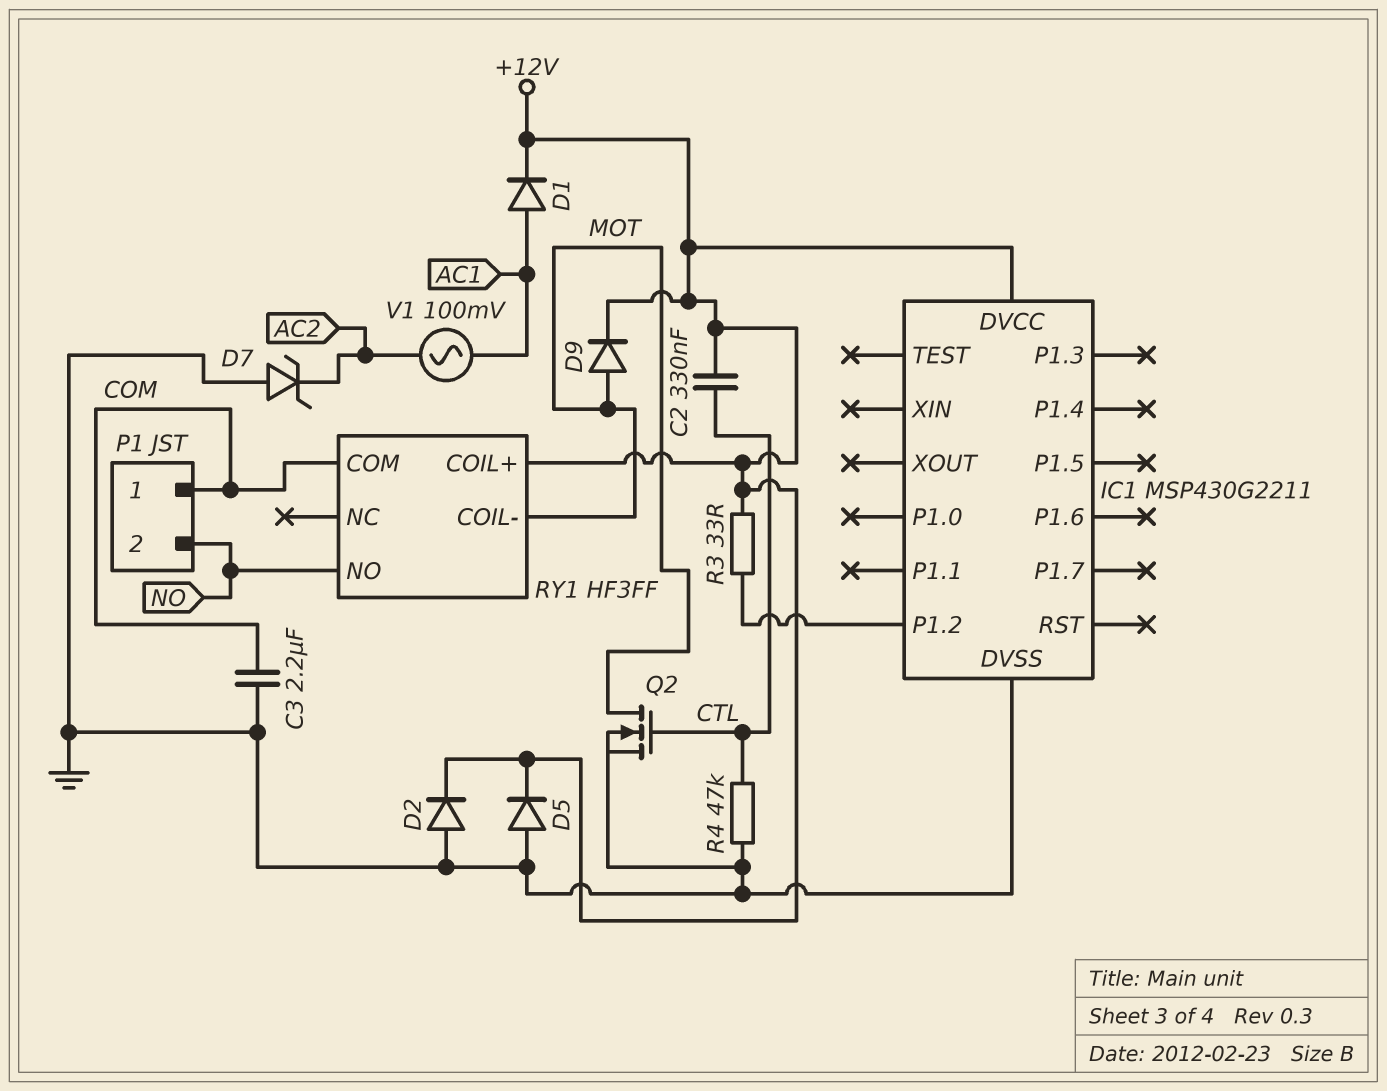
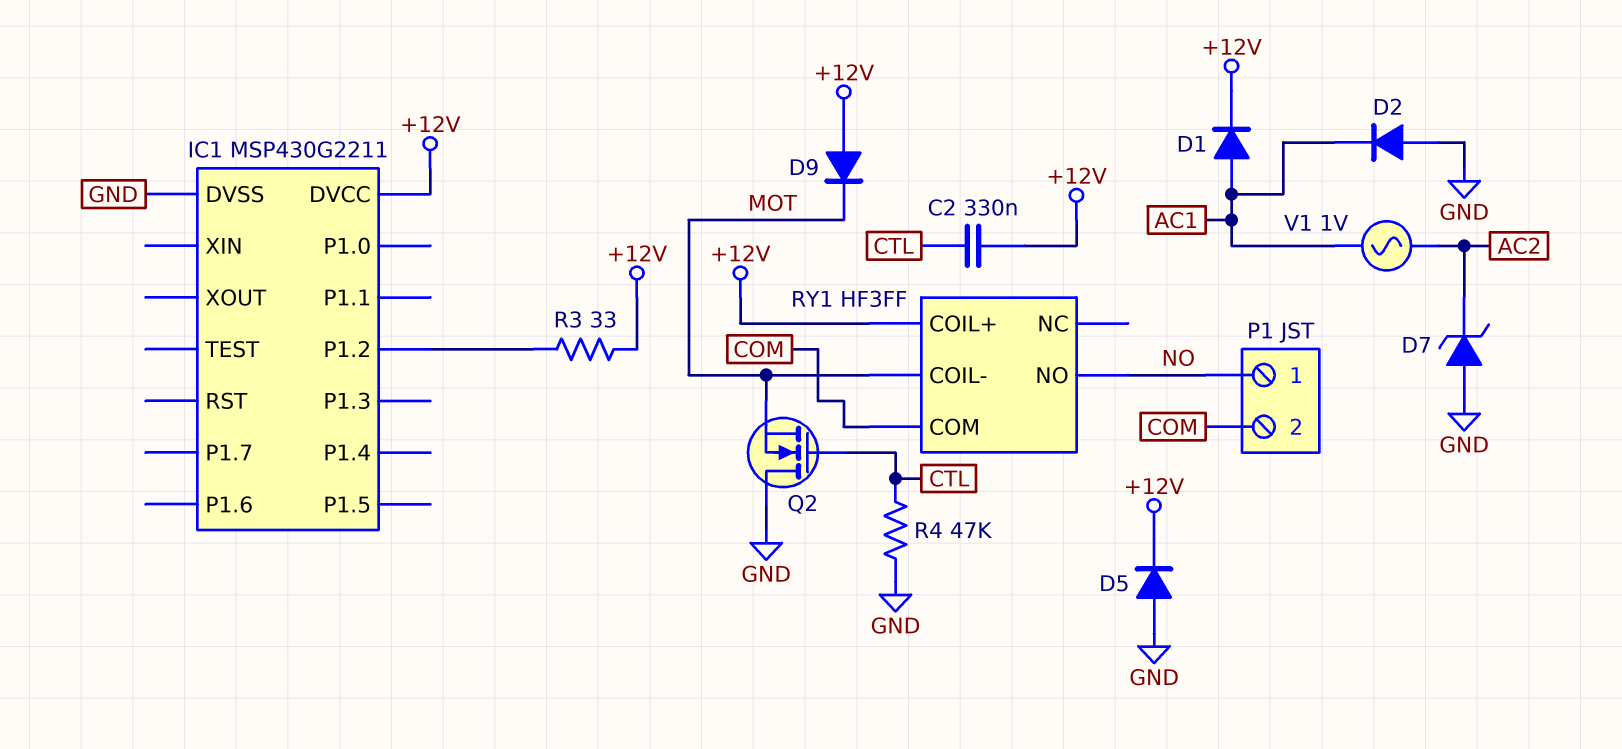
C3: 2.2uF (COM, GND) -> none
D2: diode (A GND, K +12V) -> diode (A GND, K AC1)
D9: diode (A MOT, K +12V) -> diode (A +12V, K MOT)
P1 pin 1: COM -> NO
P1 pin 2: NO -> COM
Q2: NMOS (G CTL, D MOT, S GND) -> NMOS (G CTL, D GND, S MOT)
V1: AC 100mV (AC1, AC2) -> AC 1V (AC1, AC2)

